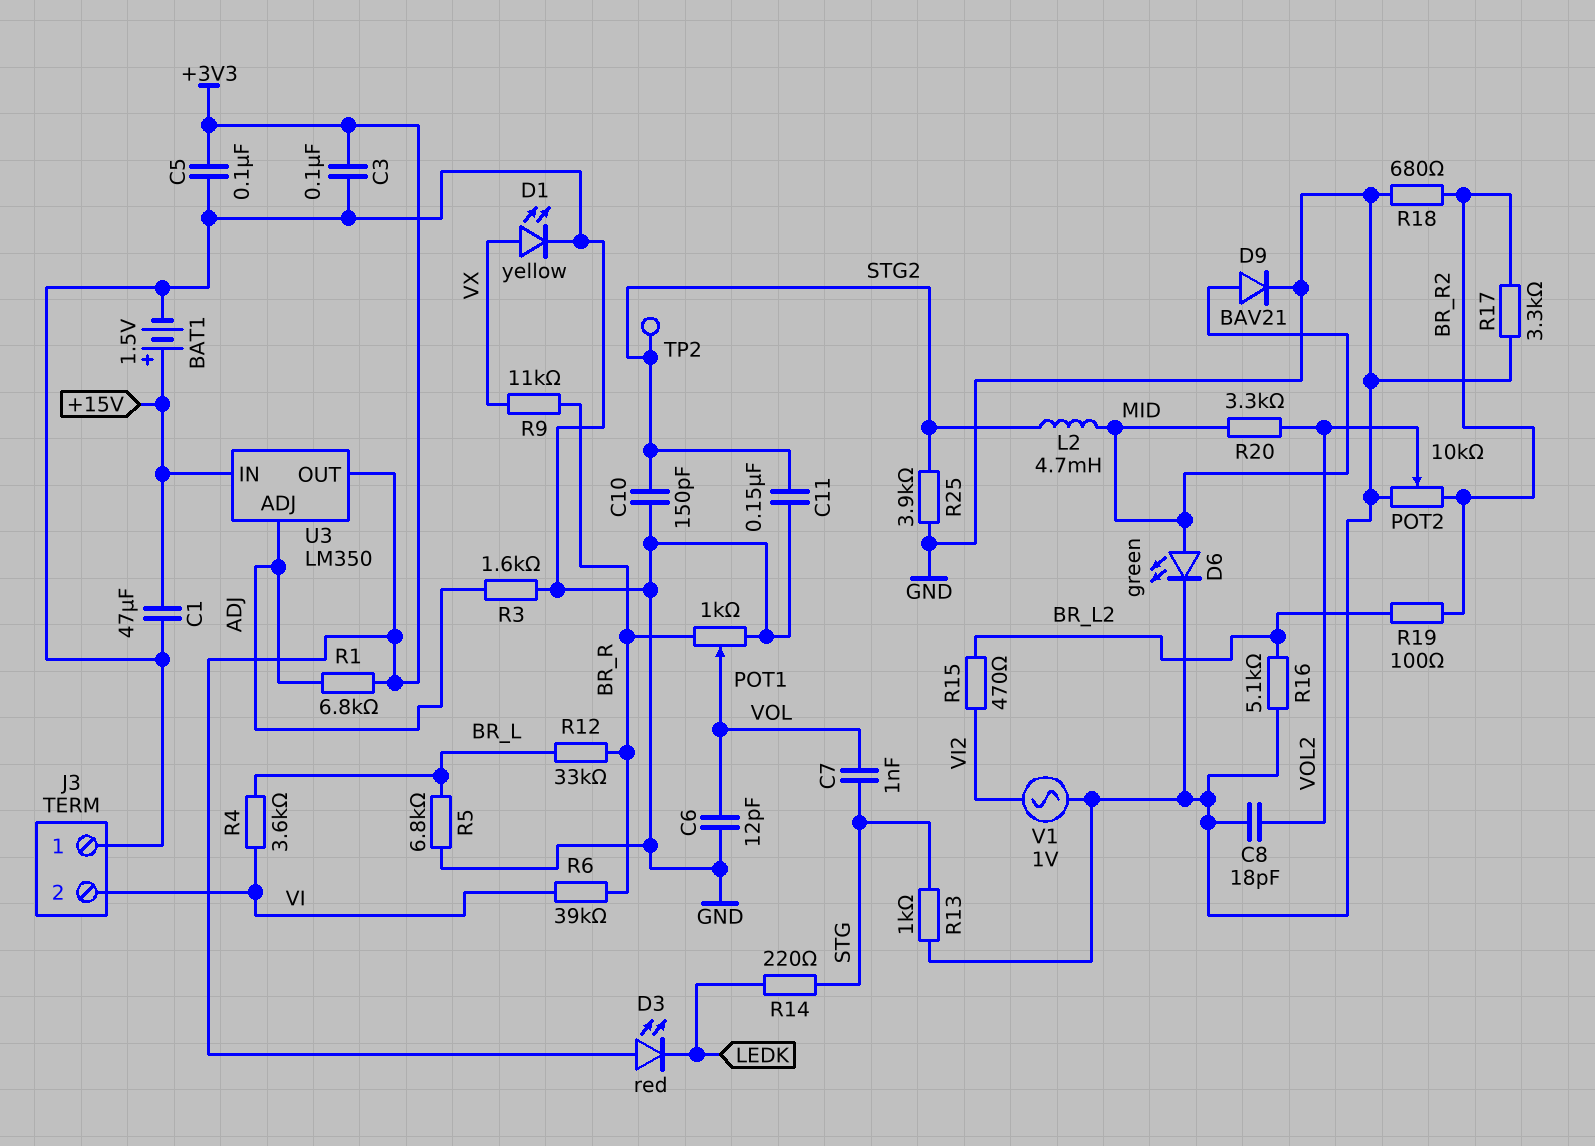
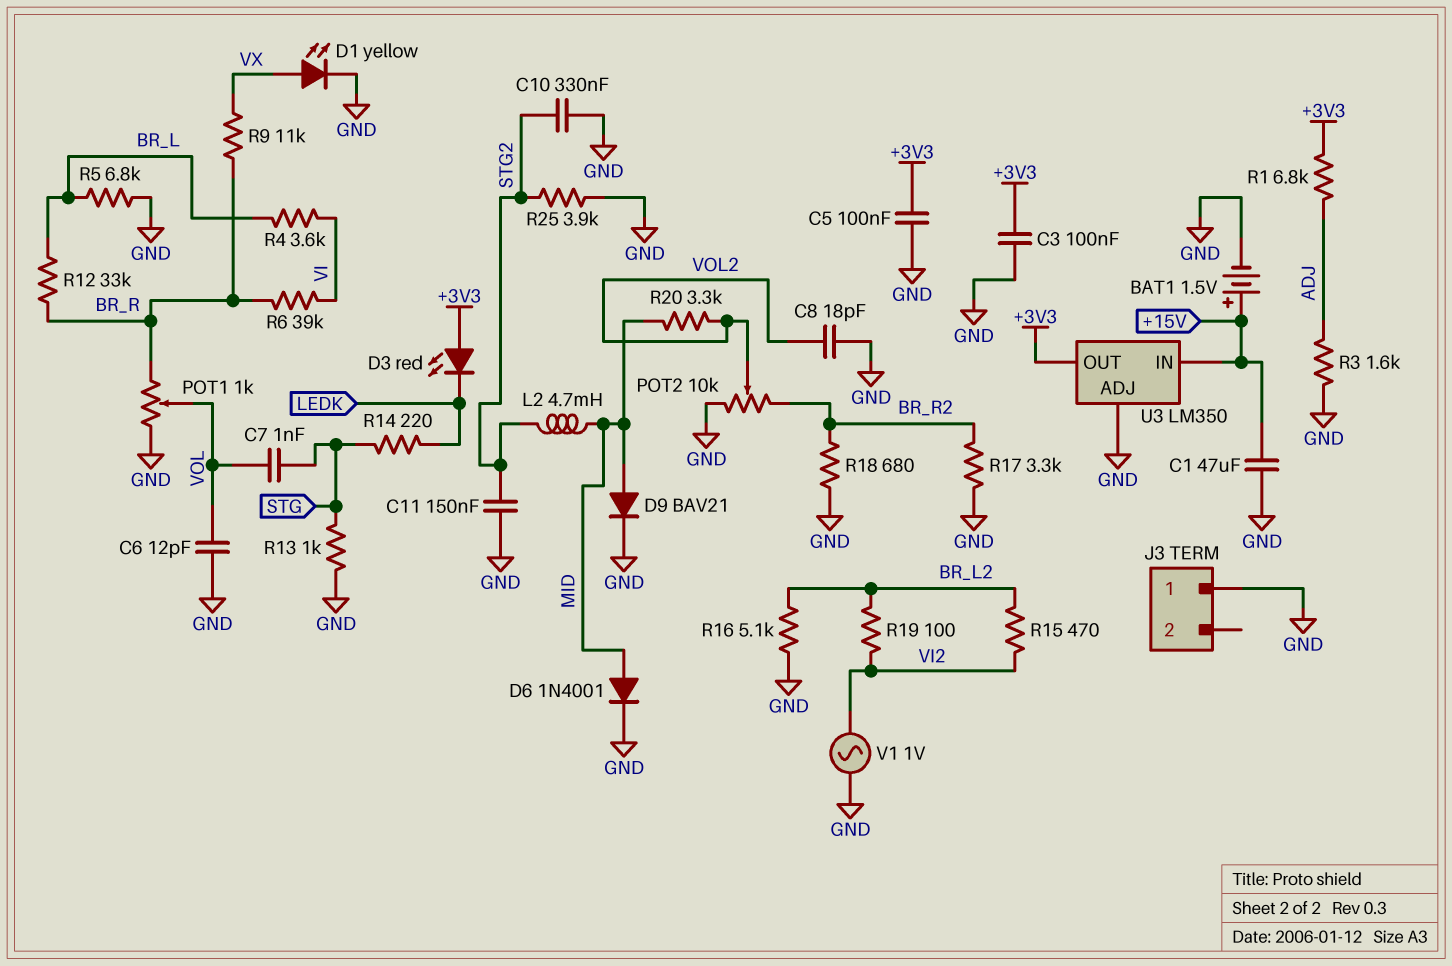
C10: 150pF (GND, STG2) -> 330nF (GND, STG2)
D6: LED green (A MID, K GND) -> diode 1N4001 (A MID, K GND)
J3 pin 2: VI -> none
R19: 100 (BR_L2, BR_R2) -> 100 (BR_L2, VI2)
TP2: test point (STG2) -> none
U3 pin ADJ: ADJ -> GND

